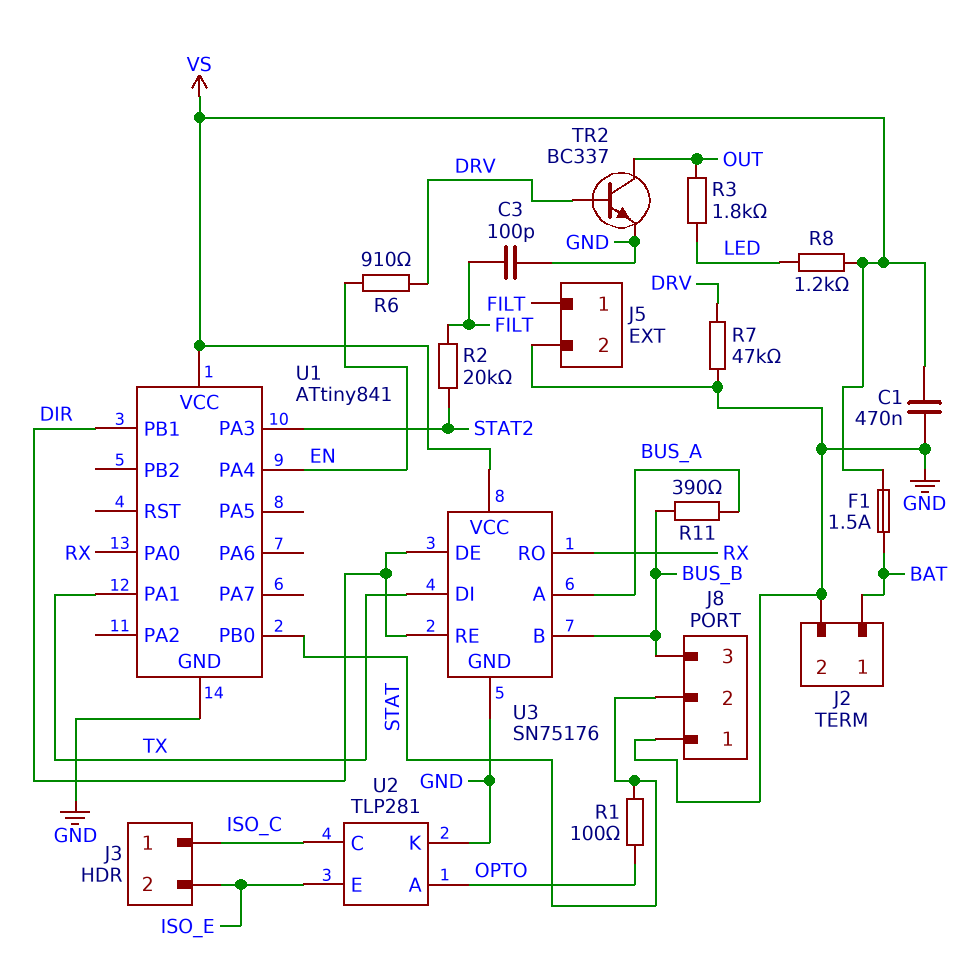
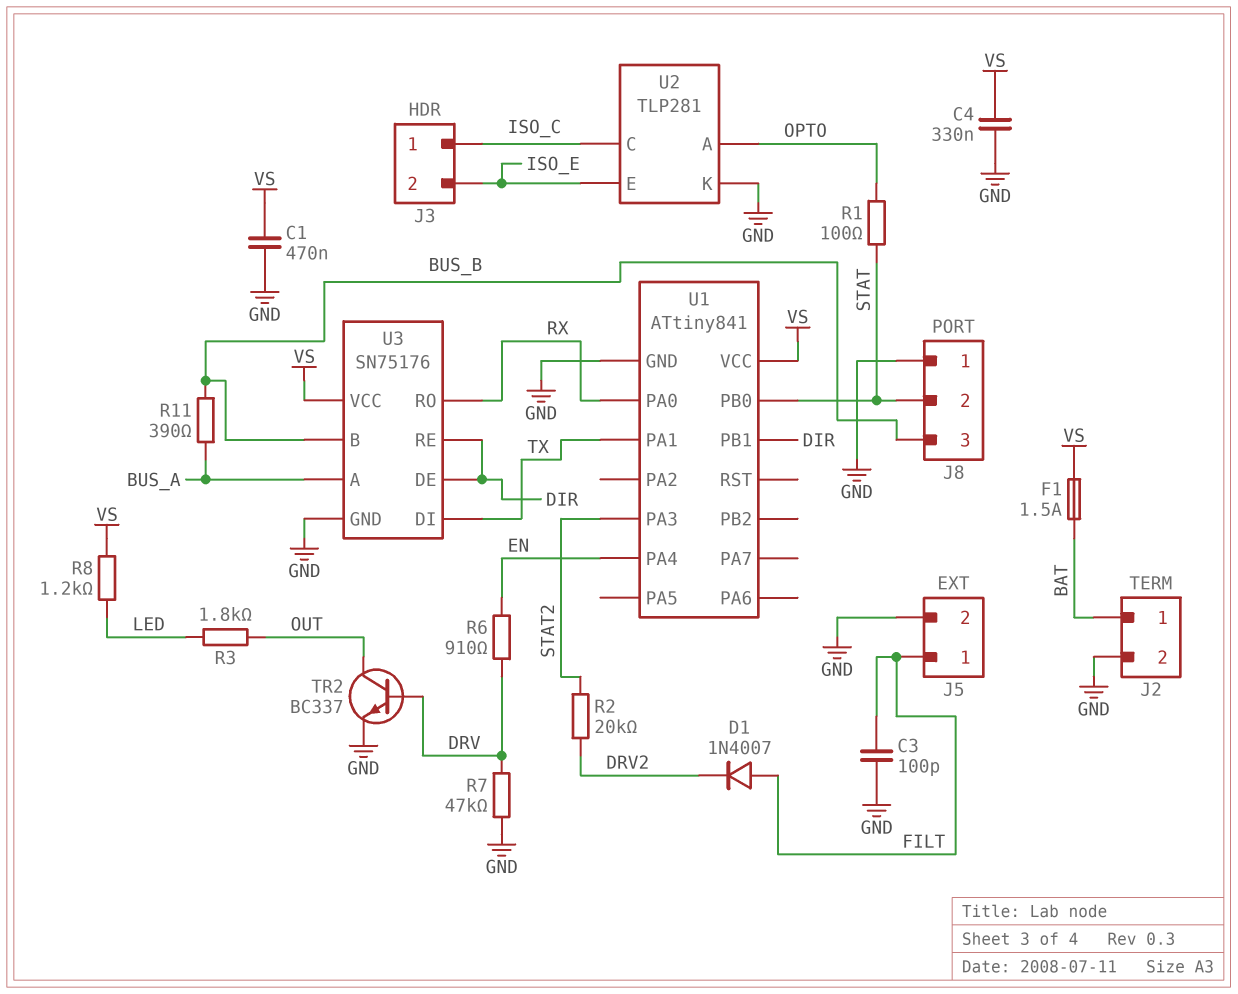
C4: none -> 330nF (GND, VS)
D1: none -> diode 1N4007 (A FILT, K DRV2)
R2: 20k (FILT, STAT2) -> 20k (DRV2, STAT2)

